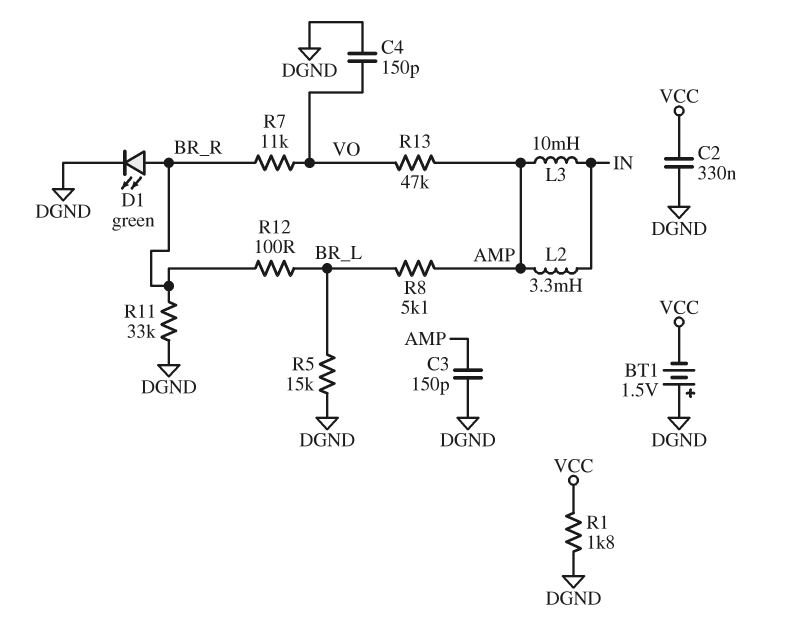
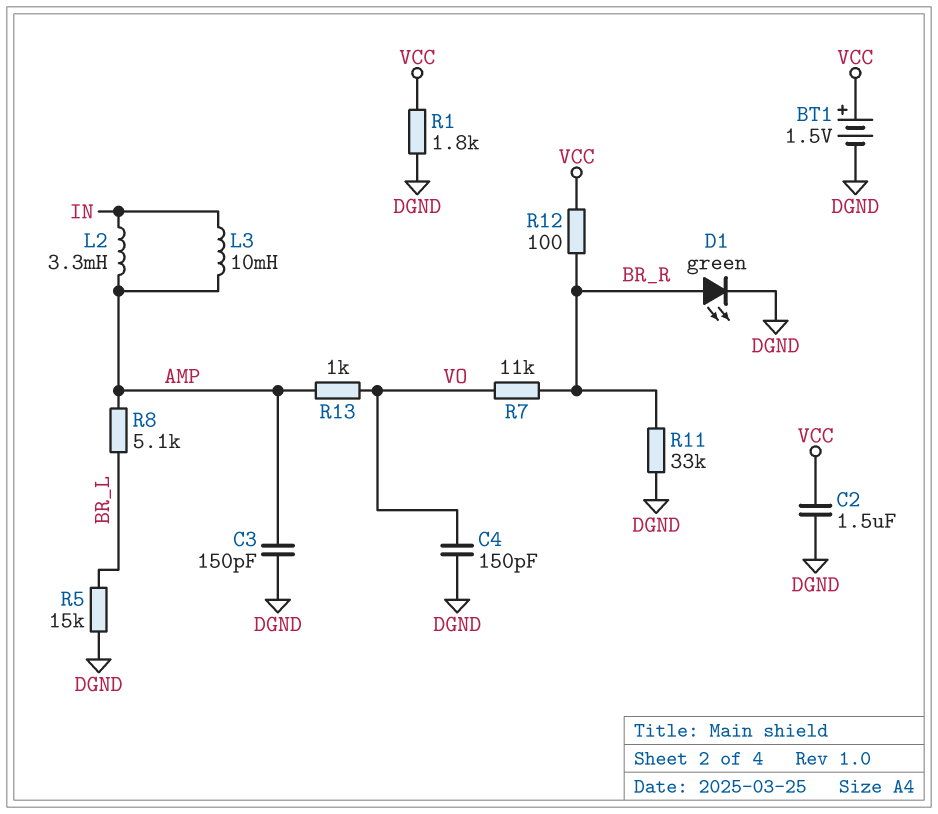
BT1: 1.5V (plus DGND, minus VCC) -> 1.5V (plus VCC, minus DGND)
C2: 330nF (DGND, VCC) -> 1.5uF (DGND, VCC)
R12: 100 (BR_L, BR_R) -> 100 (BR_R, VCC)
R13: 47k (AMP, VO) -> 1k (AMP, VO)

